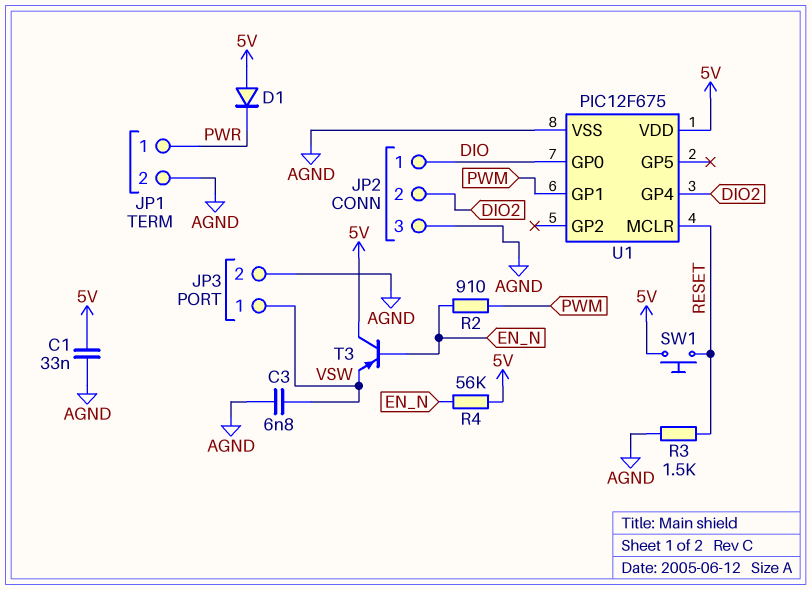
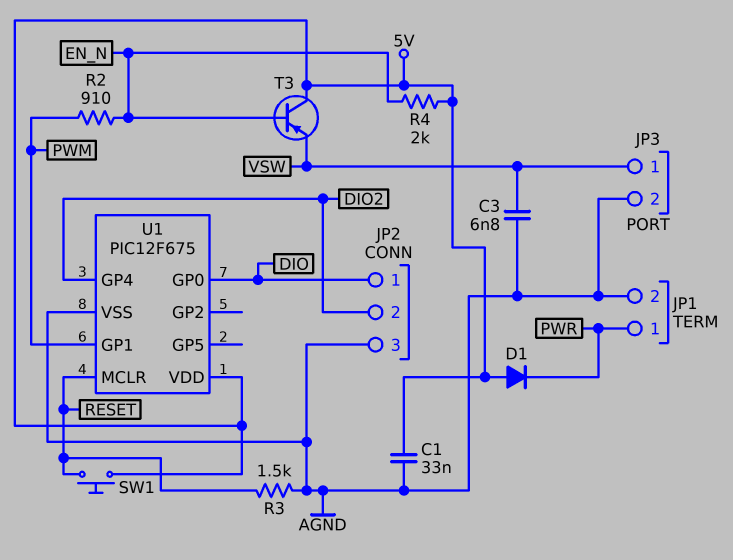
R4: 56k (5V, EN_N) -> 2k (5V, EN_N)

